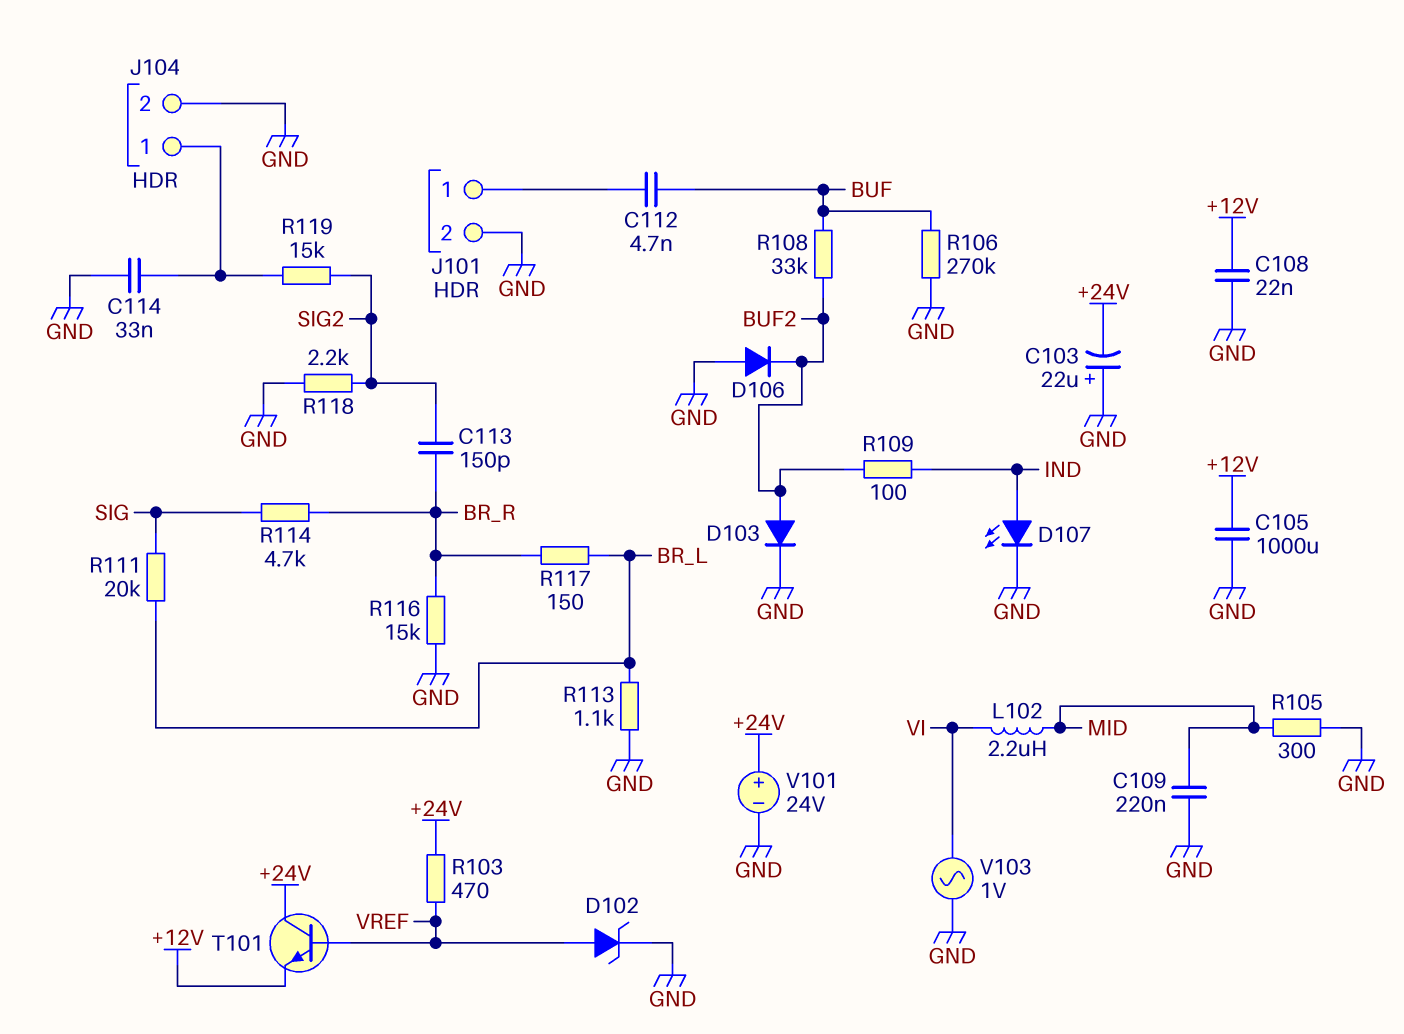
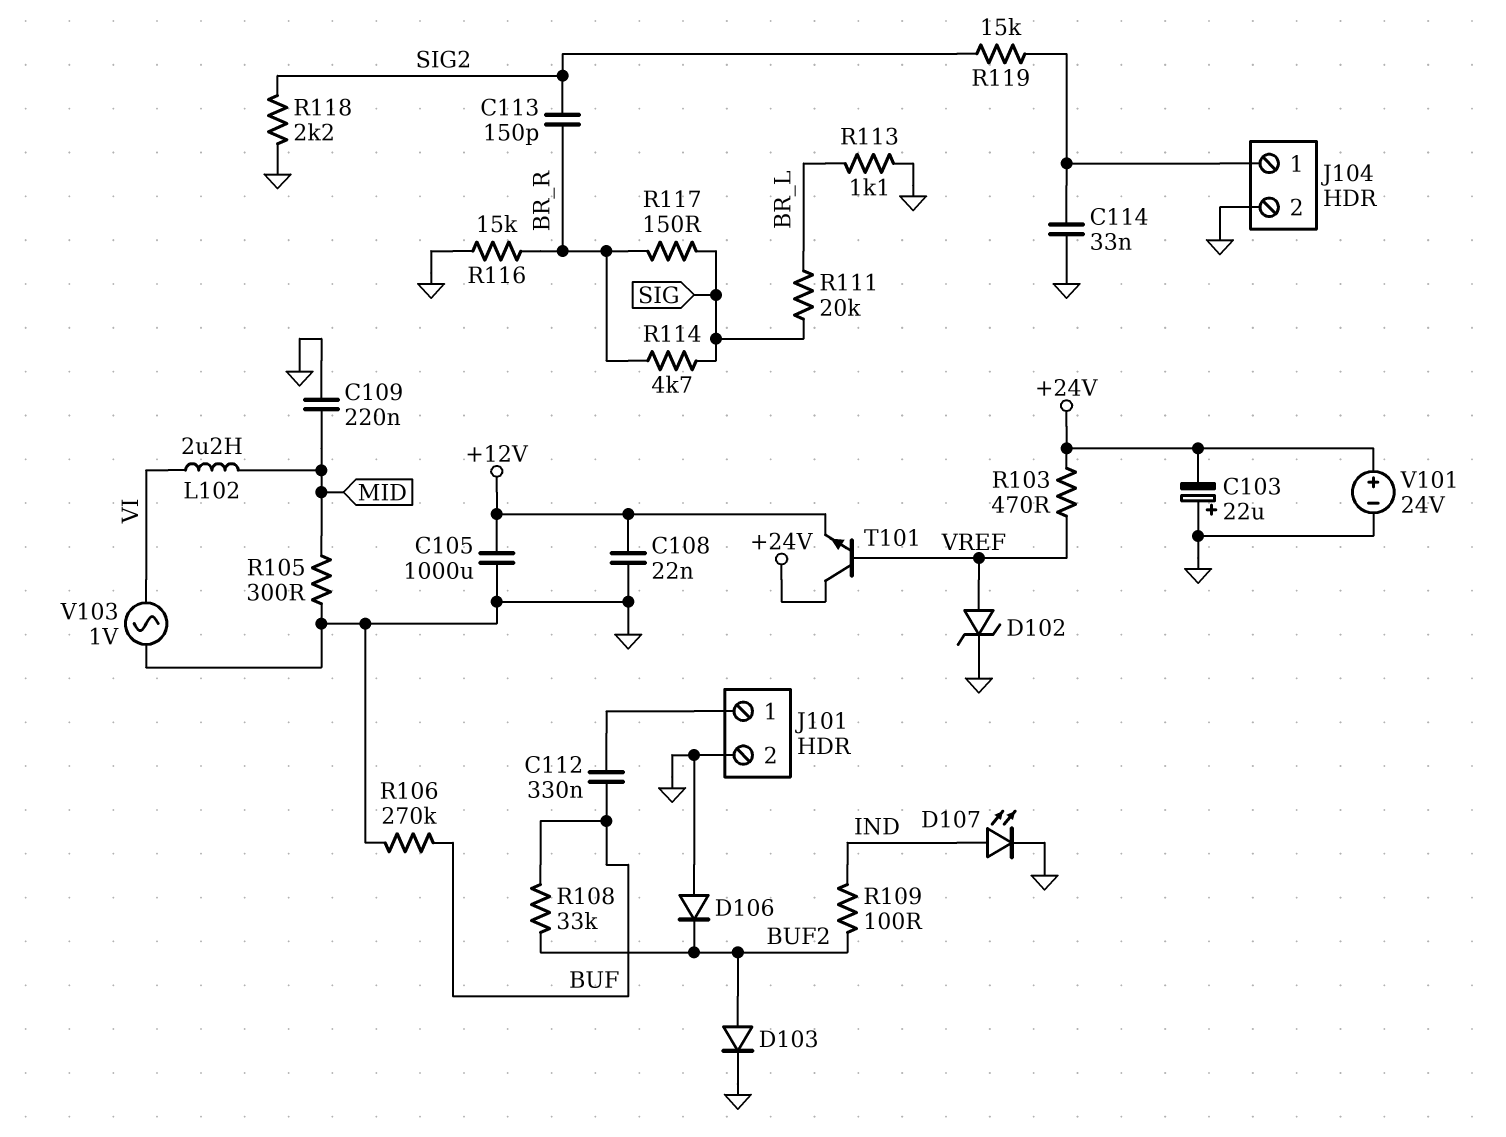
C112: 4.7nF (BUF, J101/1) -> 330nF (BUF, J101/1)
R117: 150 (BR_L, BR_R) -> 150 (BR_R, SIG)

